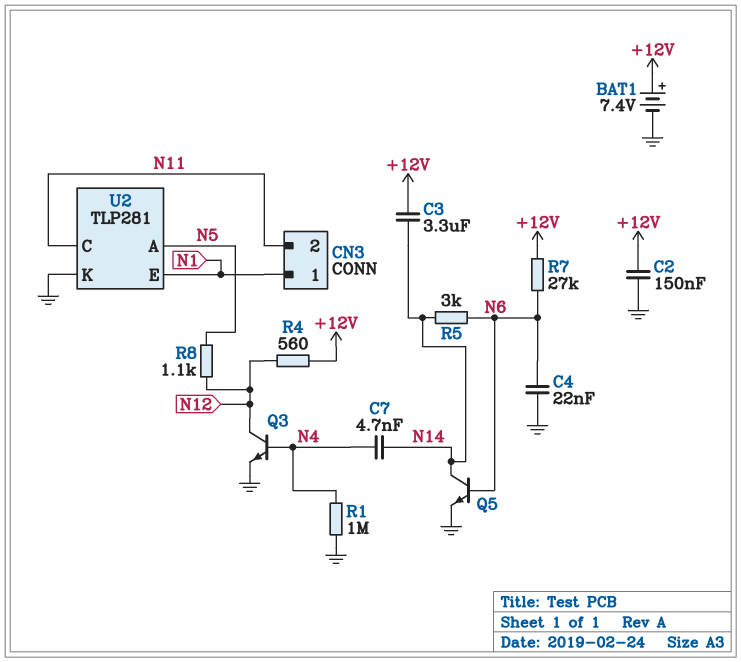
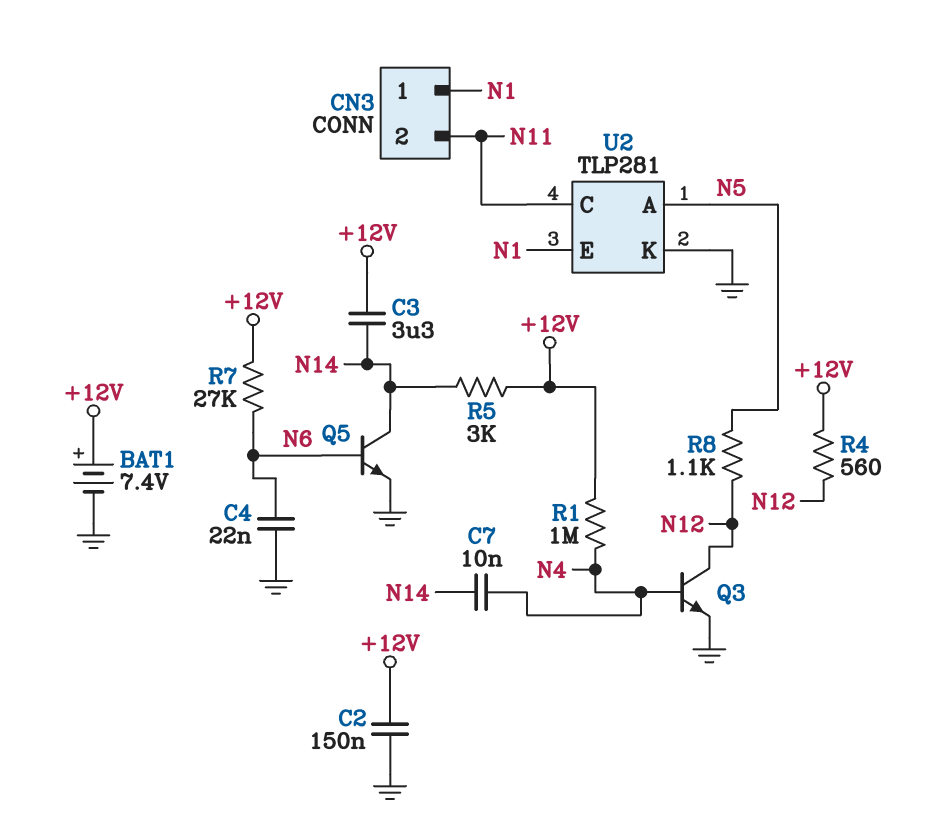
C7: 4.7nF (N4, N14) -> 10nF (N4, N14)
R1: 1M (GND, N4) -> 1M (+12V, N4)
R5: 3k (N6, N14) -> 3k (+12V, N14)

